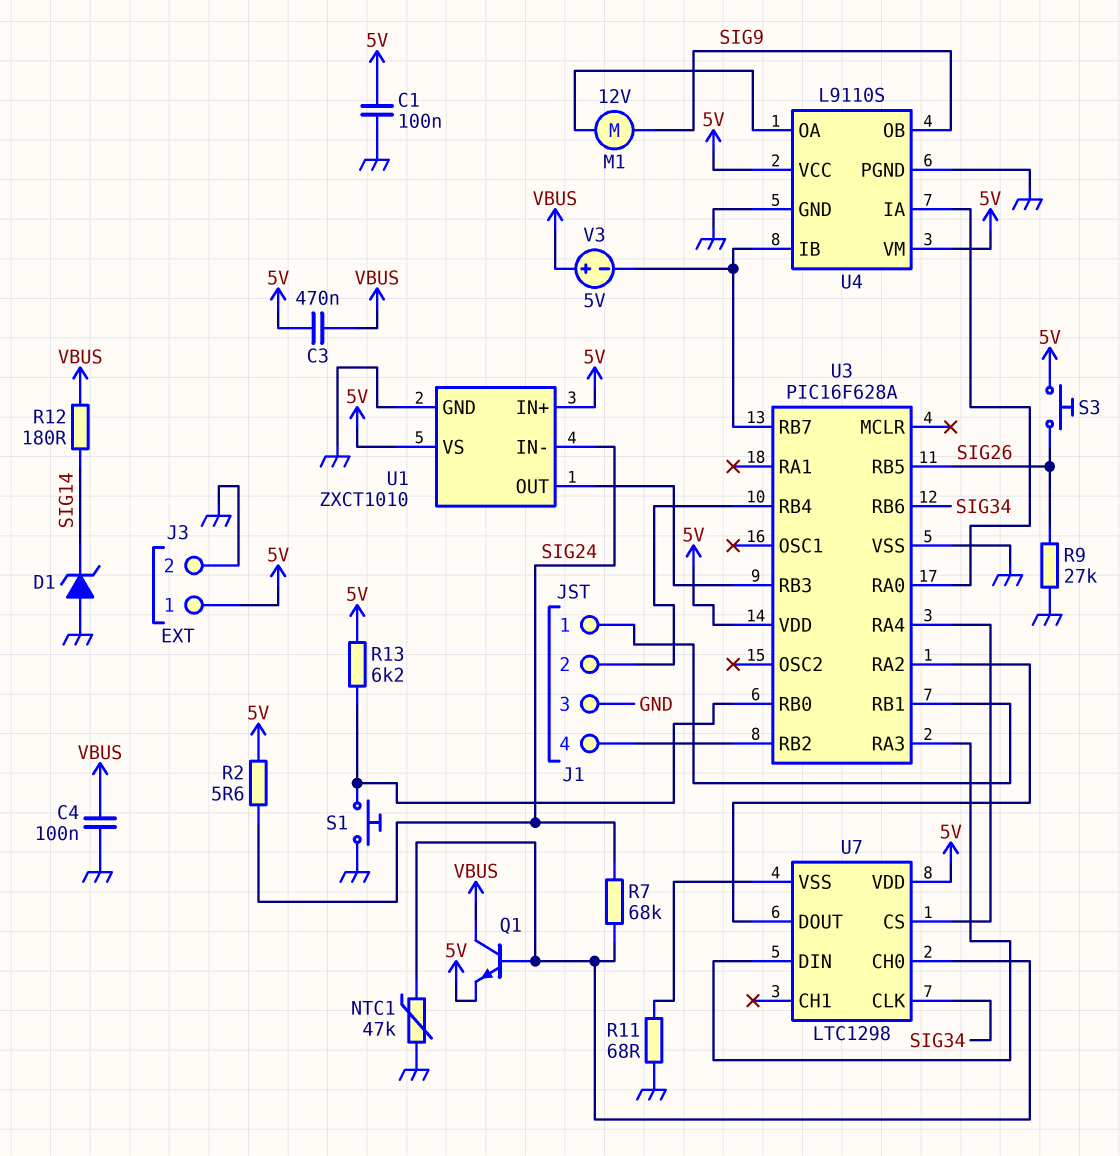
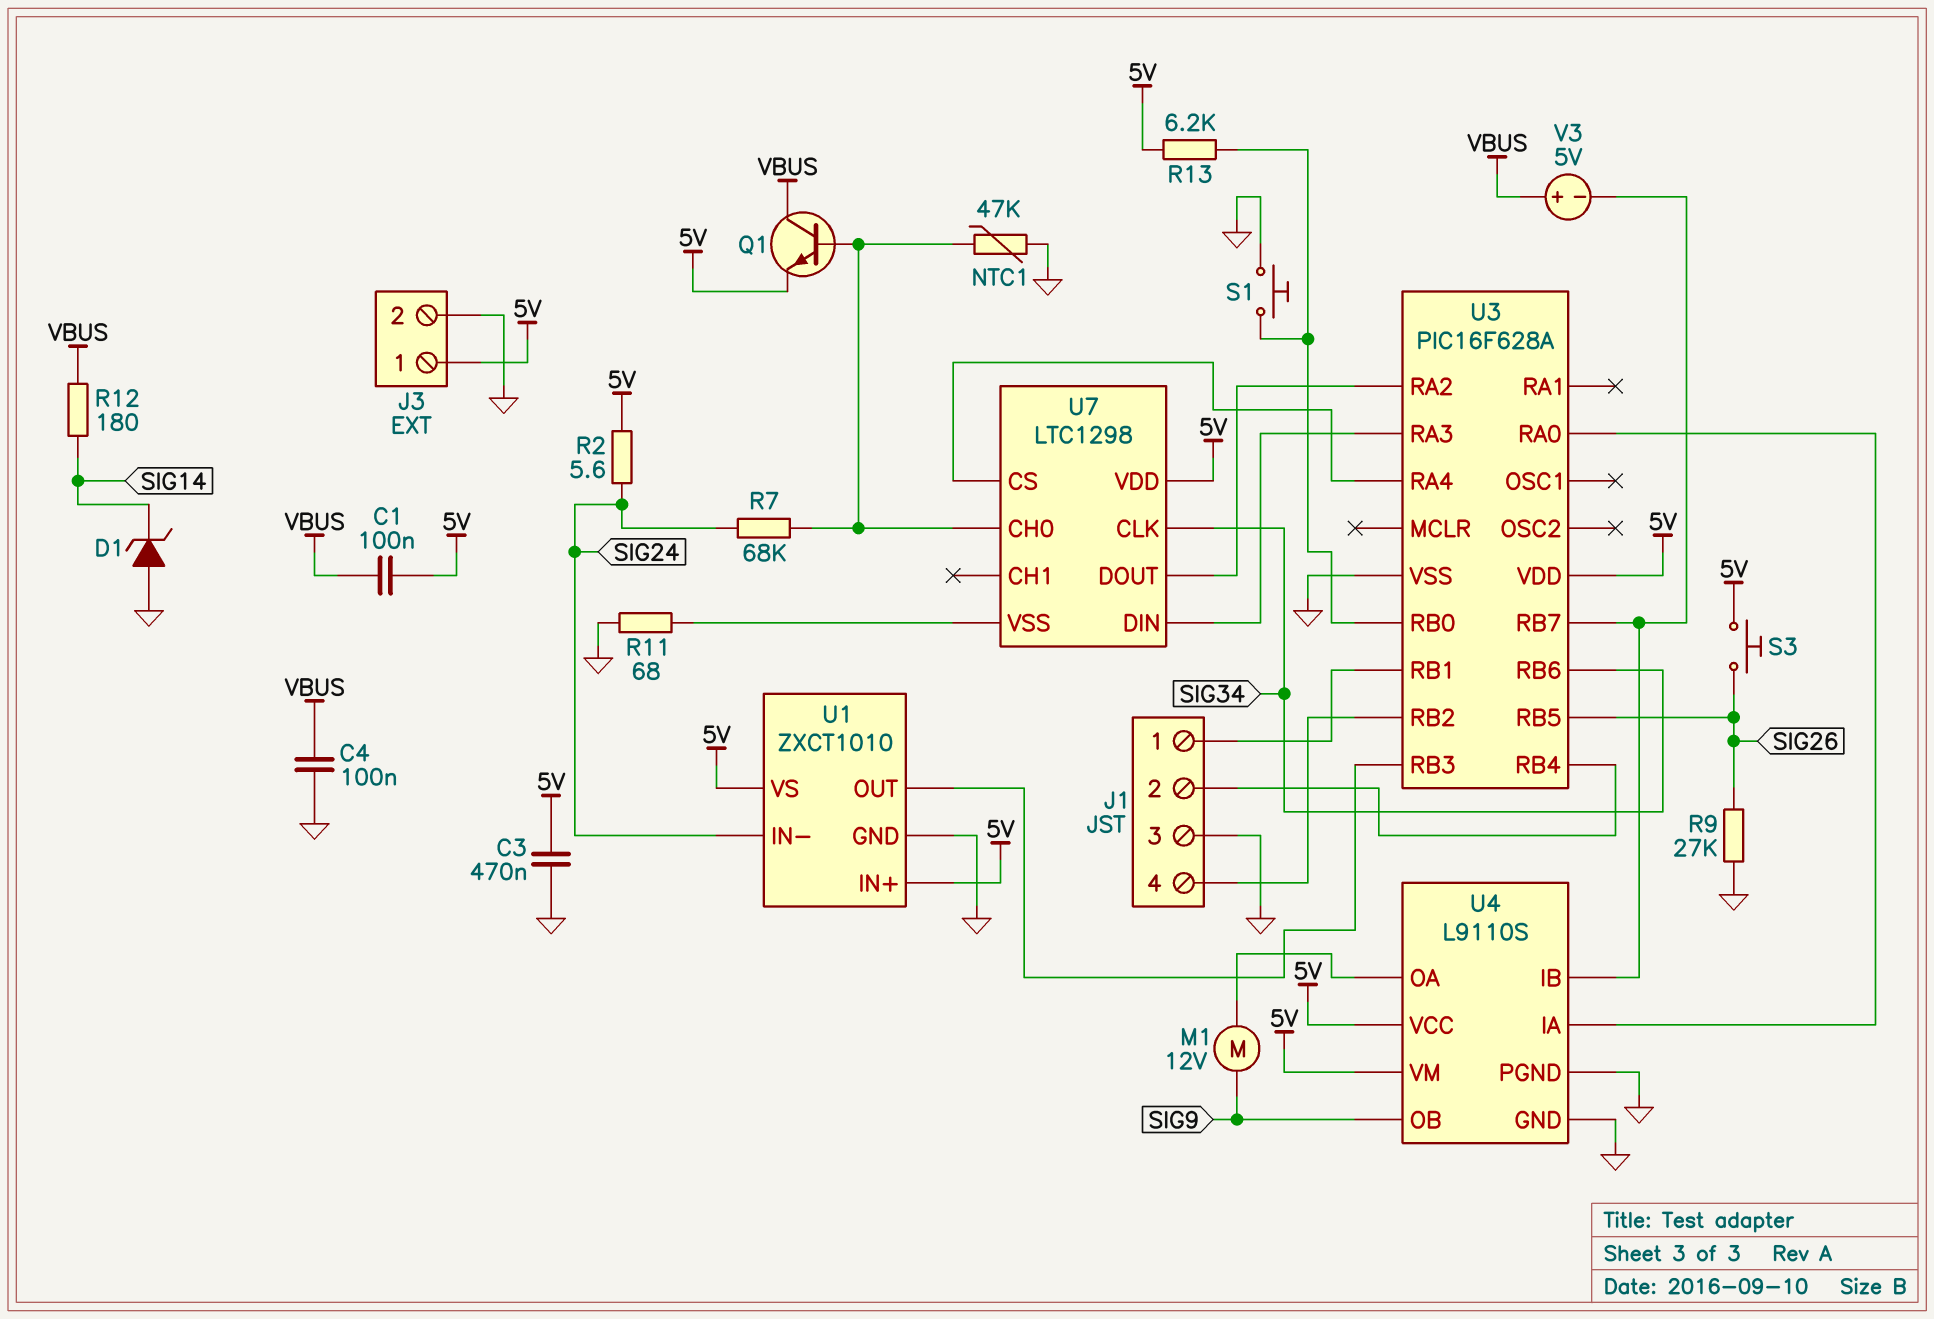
C1: 100nF (5V, GND) -> 100nF (5V, VBUS)
C3: 470nF (5V, VBUS) -> 470nF (5V, GND)

